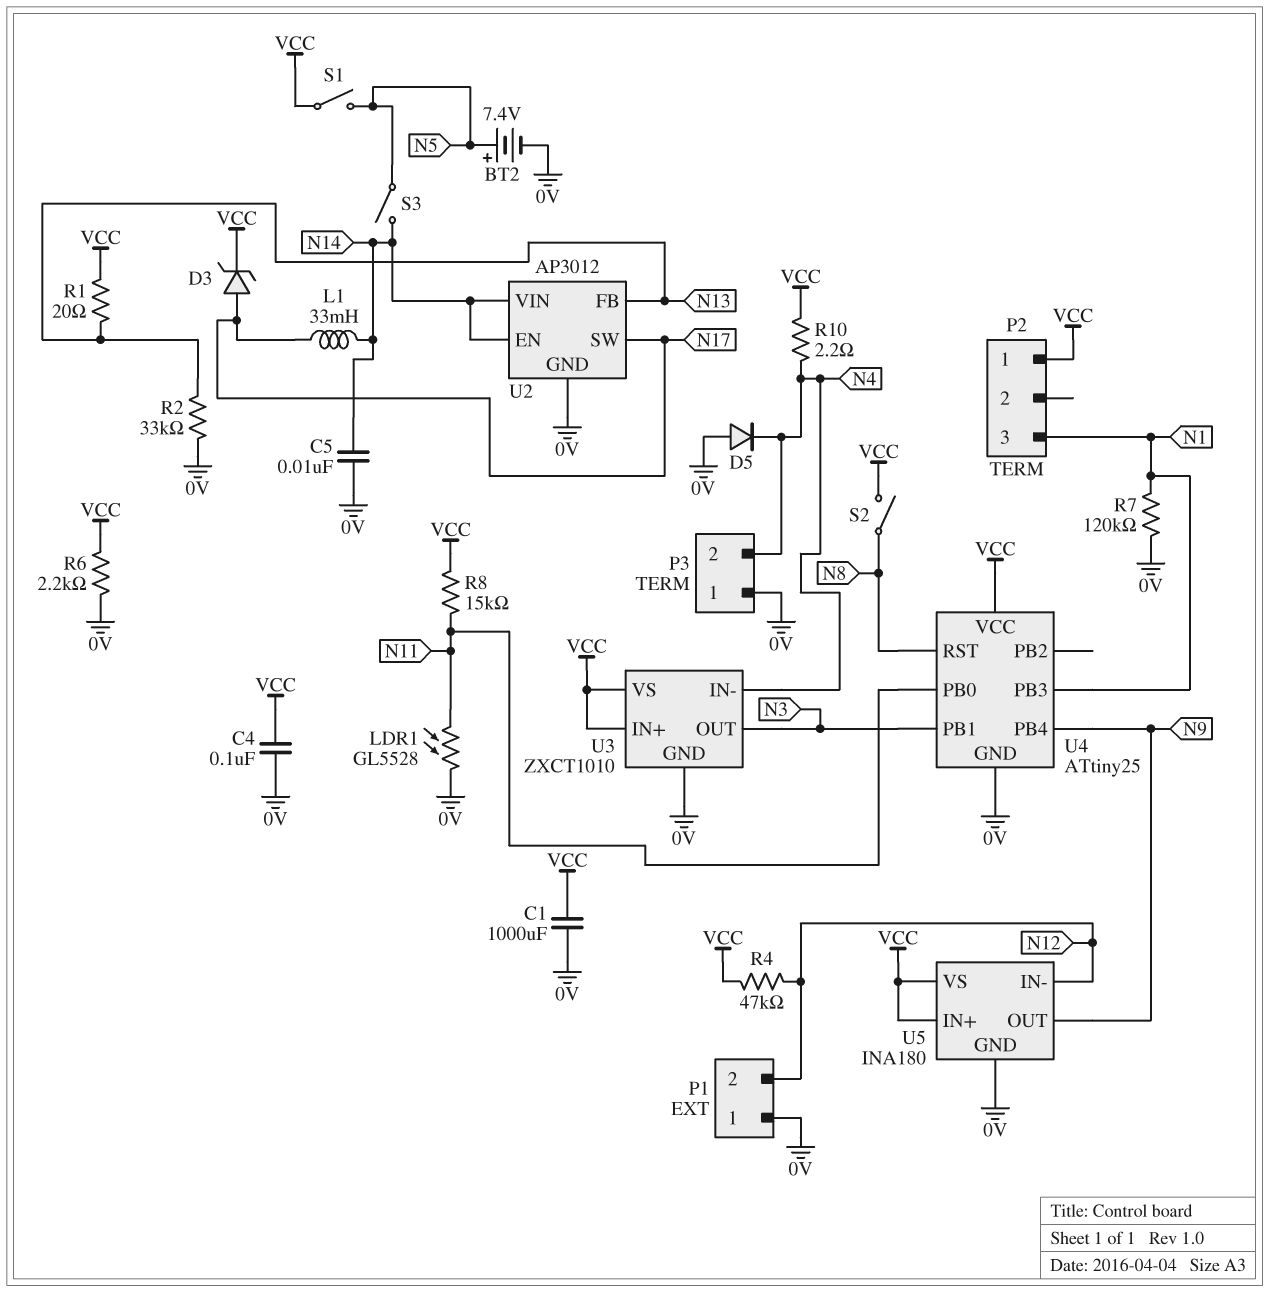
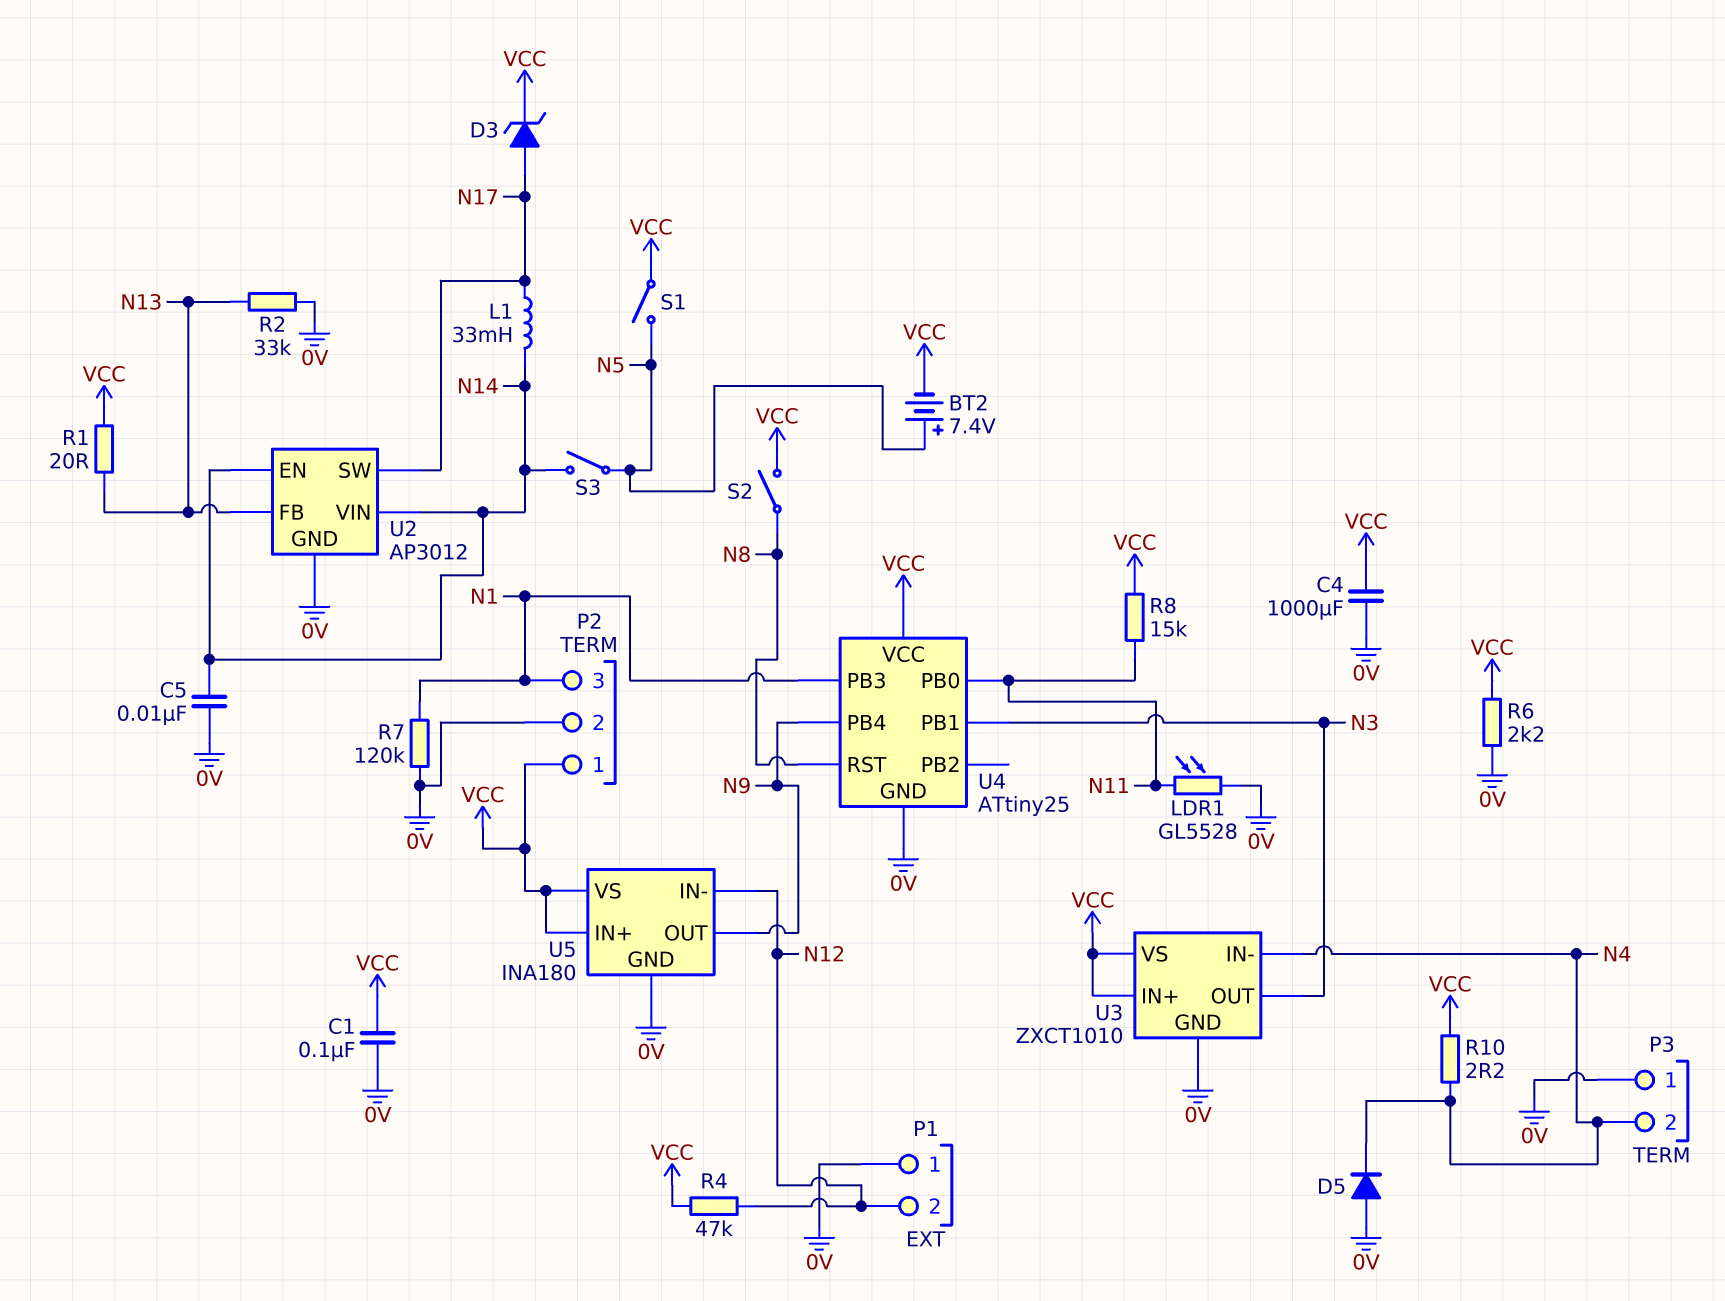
BT2: 7.4V (plus N5, minus 0V) -> 7.4V (plus N5, minus VCC)
C1: 1000uF (0V, VCC) -> 100nF (0V, VCC)
C4: 100nF (0V, VCC) -> 1000uF (0V, VCC)
P2 pin 2: none -> 0V

